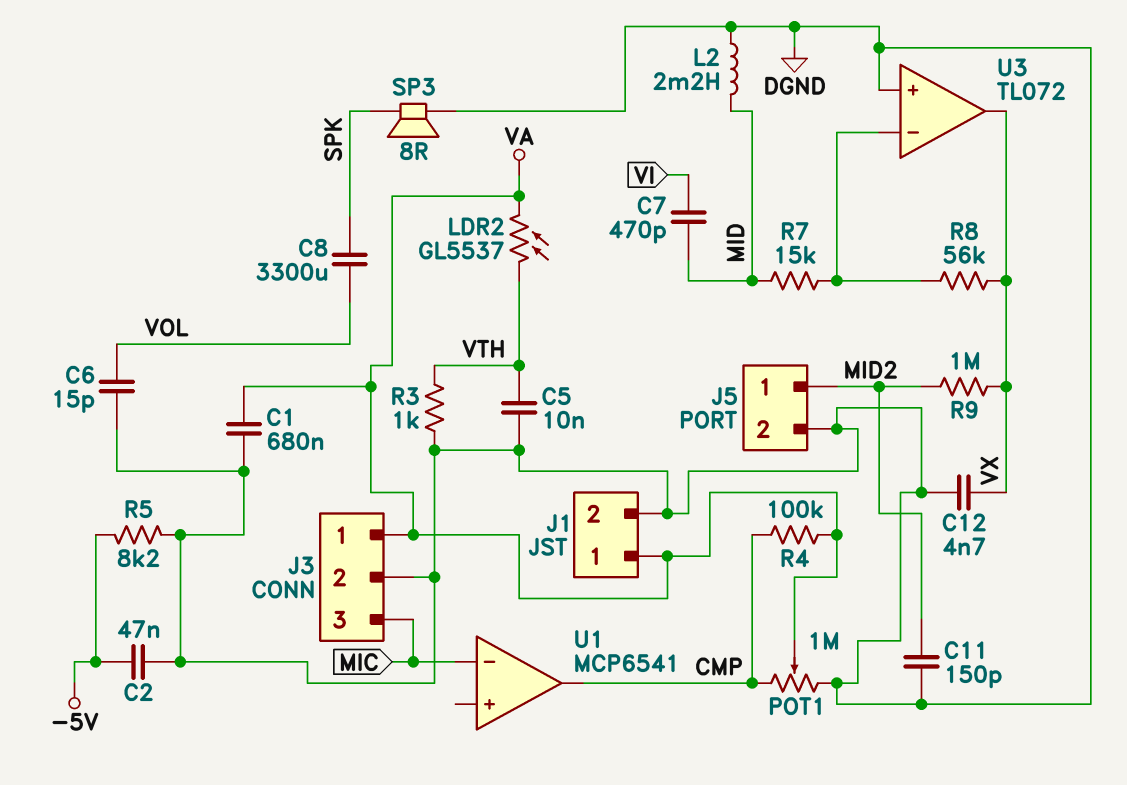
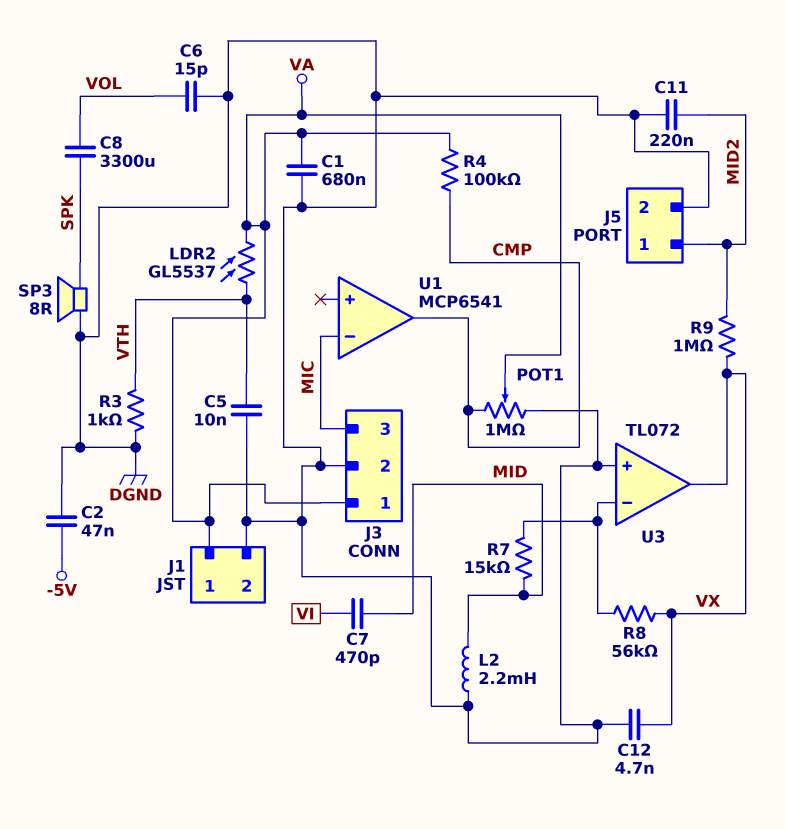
C11: 150pF (DGND, MID2) -> 220nF (DGND, MID2)
R5: 8.2k (-5V, DGND) -> none

